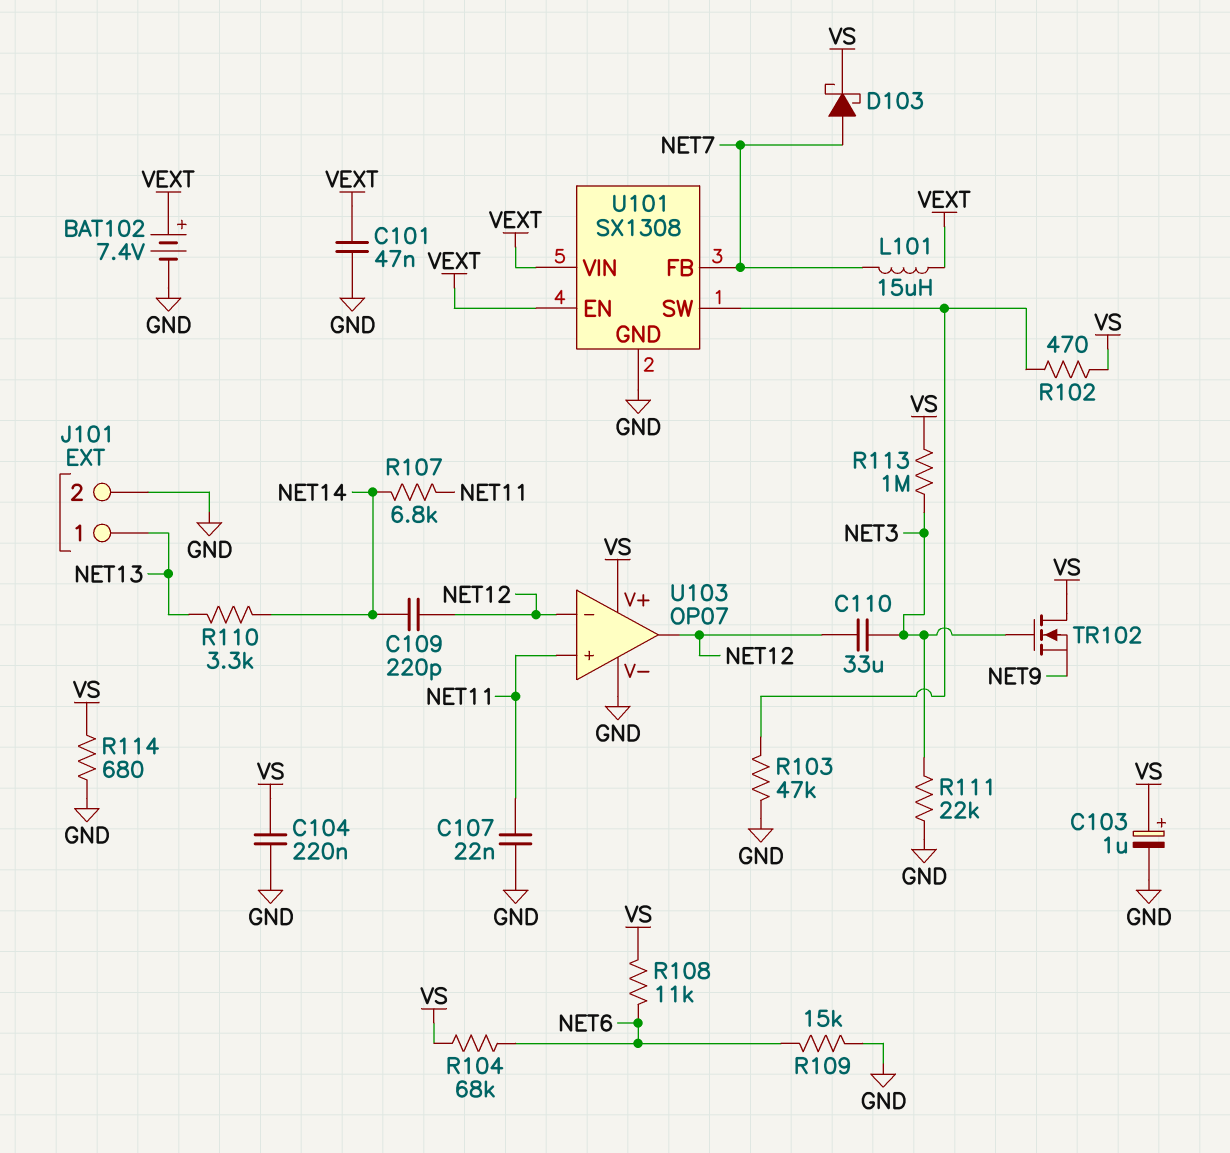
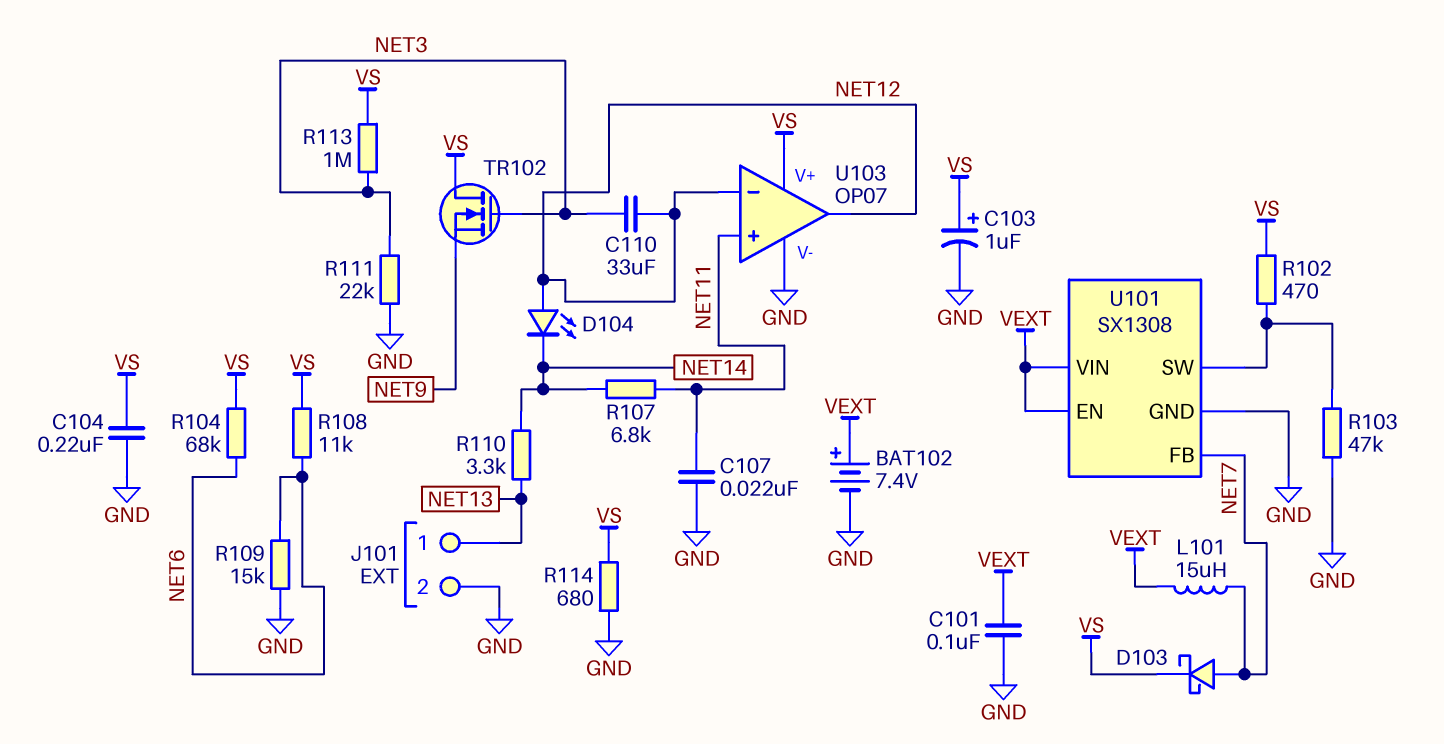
C101: 47nF (GND, VEXT) -> 100nF (GND, VEXT)
C109: 220pF (NET12, NET14) -> none
D104: none -> LED (A NET12, K NET14)

